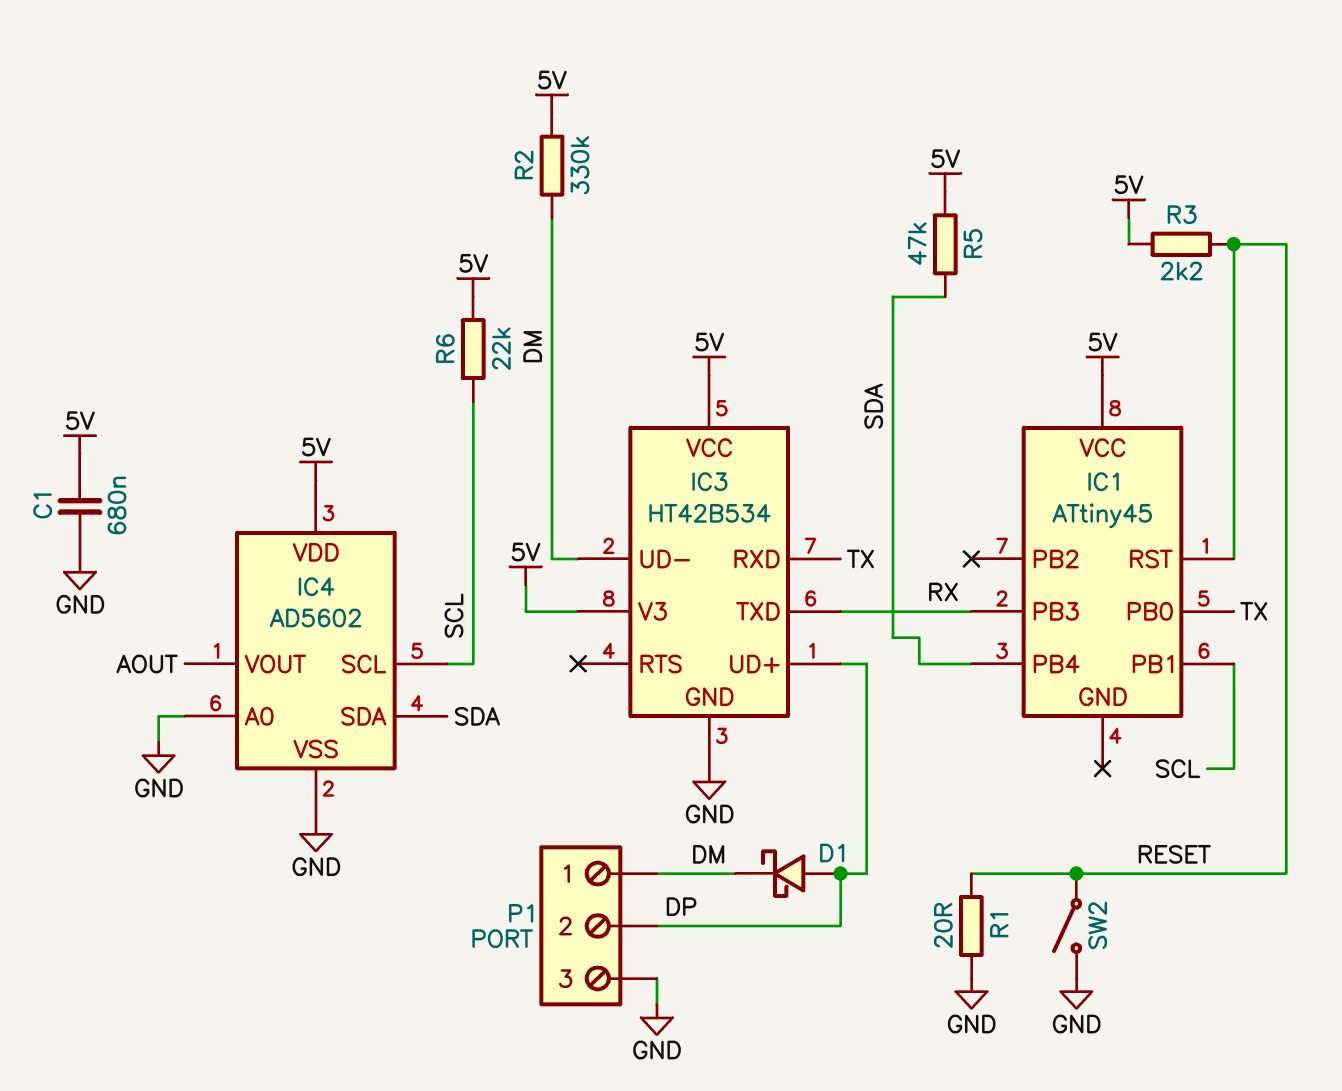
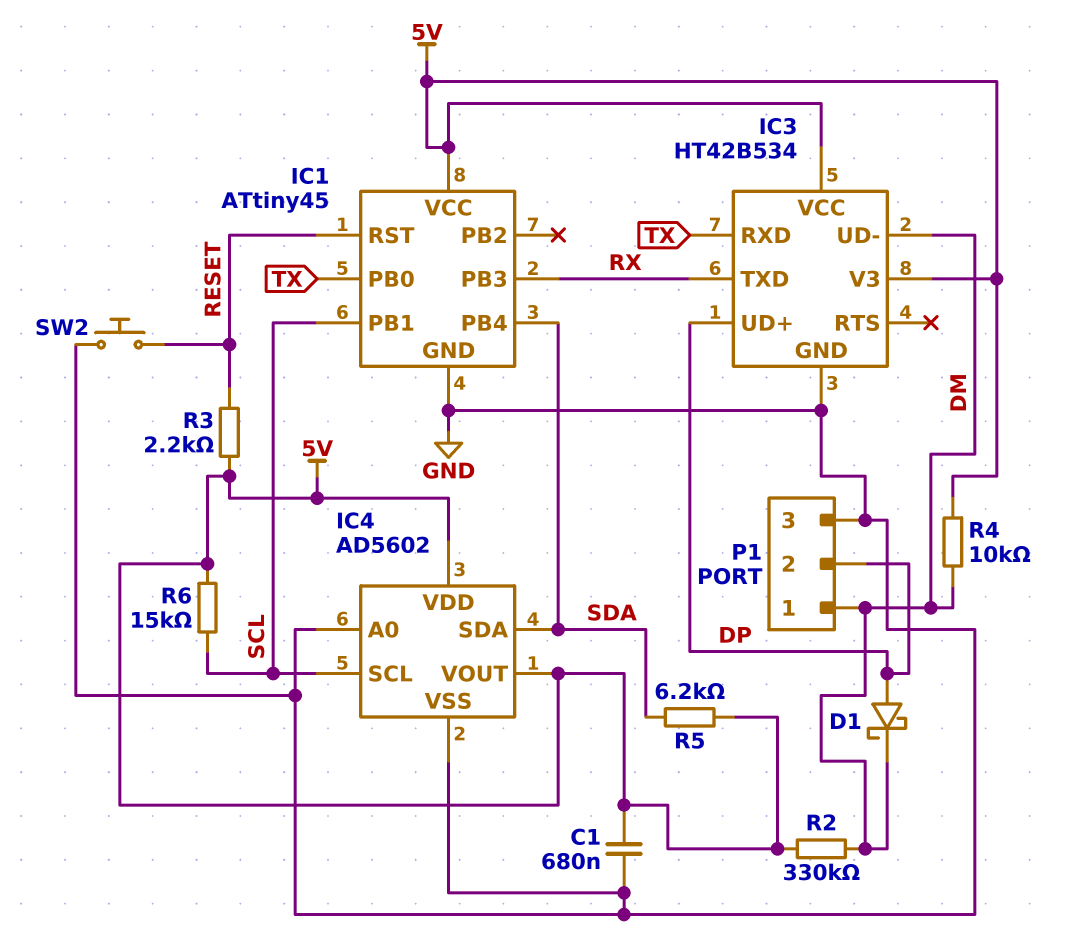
IC1 pin GND: none -> GND
IC4 pin VOUT: AOUT -> 5V
R1: 20 (GND, RESET) -> none
R4: none -> 10k (5V, DM)
R5: 47k (5V, SDA) -> 6.2k (5V, SDA)
R6: 22k (5V, SCL) -> 15k (5V, SCL)
SW2: switch (GND, RESET) -> button (GND, RESET)

